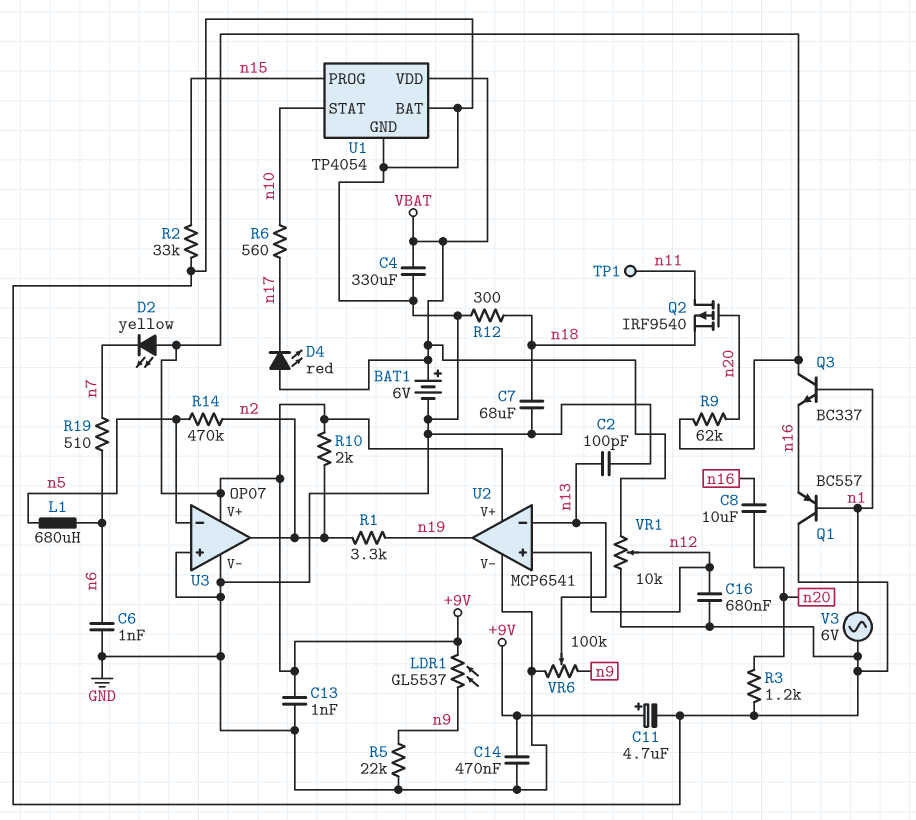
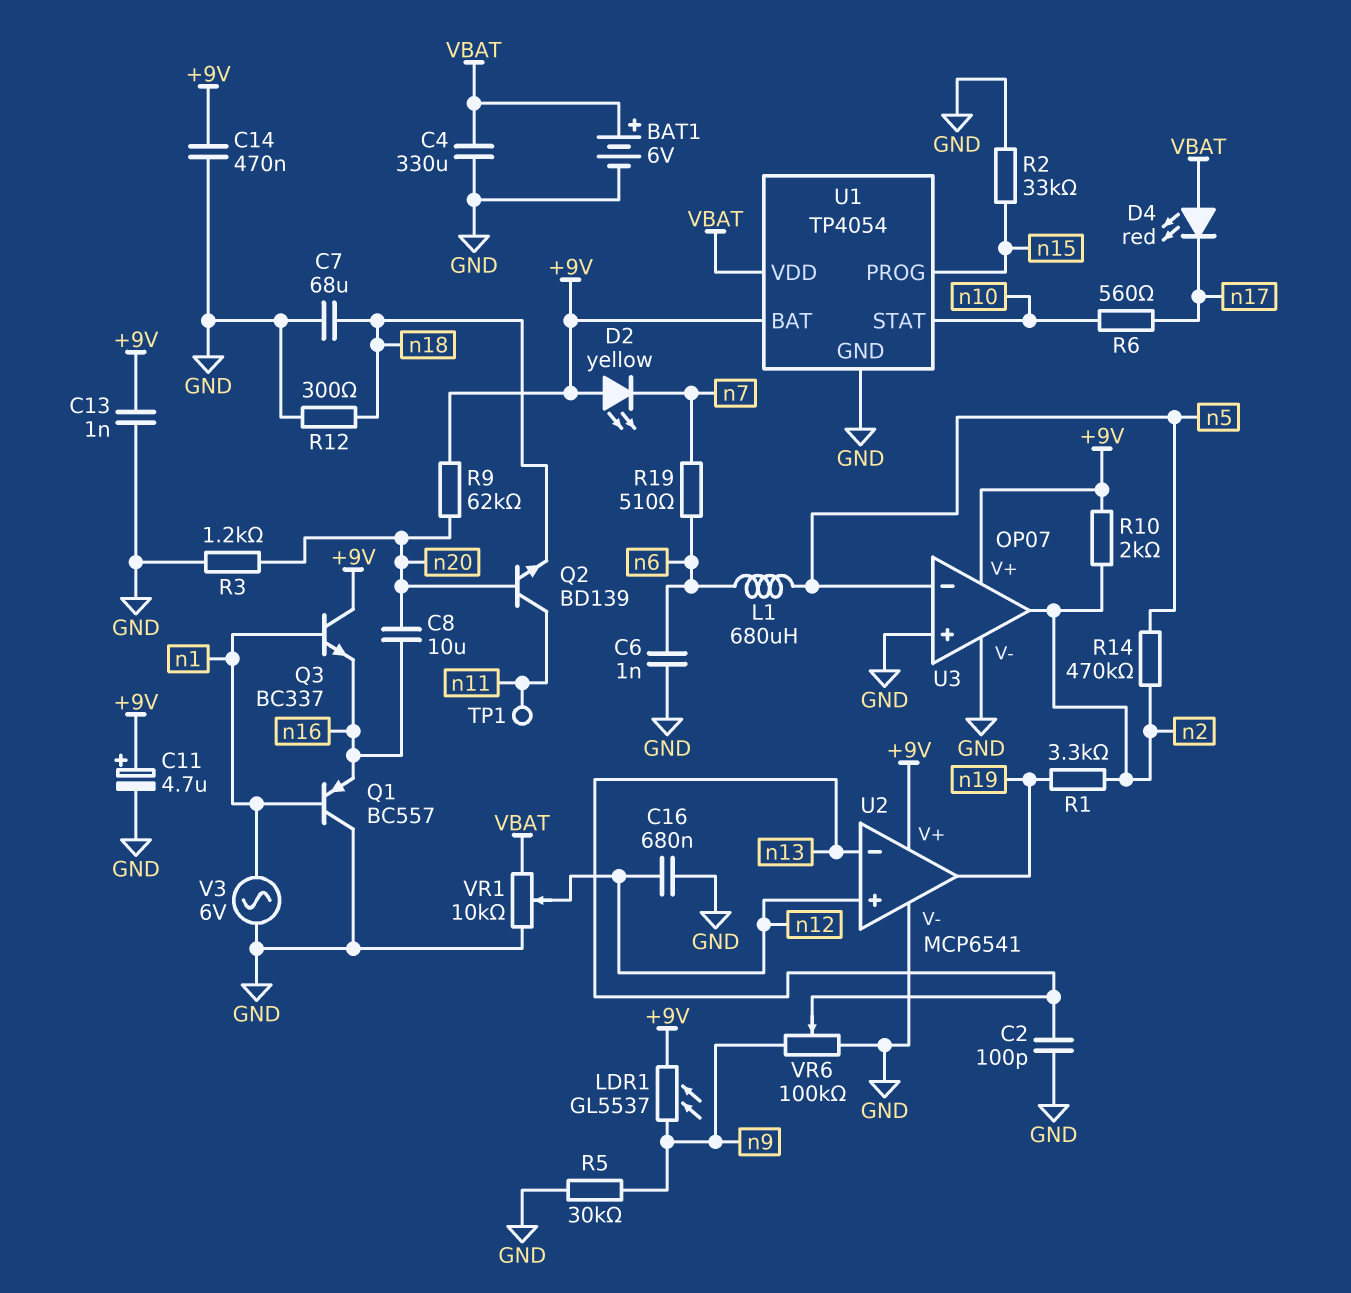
Q2: PMOS IRF9540 (G n20, D n11, S n18) -> NPN BD139 (B n20, C n11, E n18)
R5: 22k (GND, n9) -> 30k (GND, n9)
U1 pin BAT: GND -> +9V

